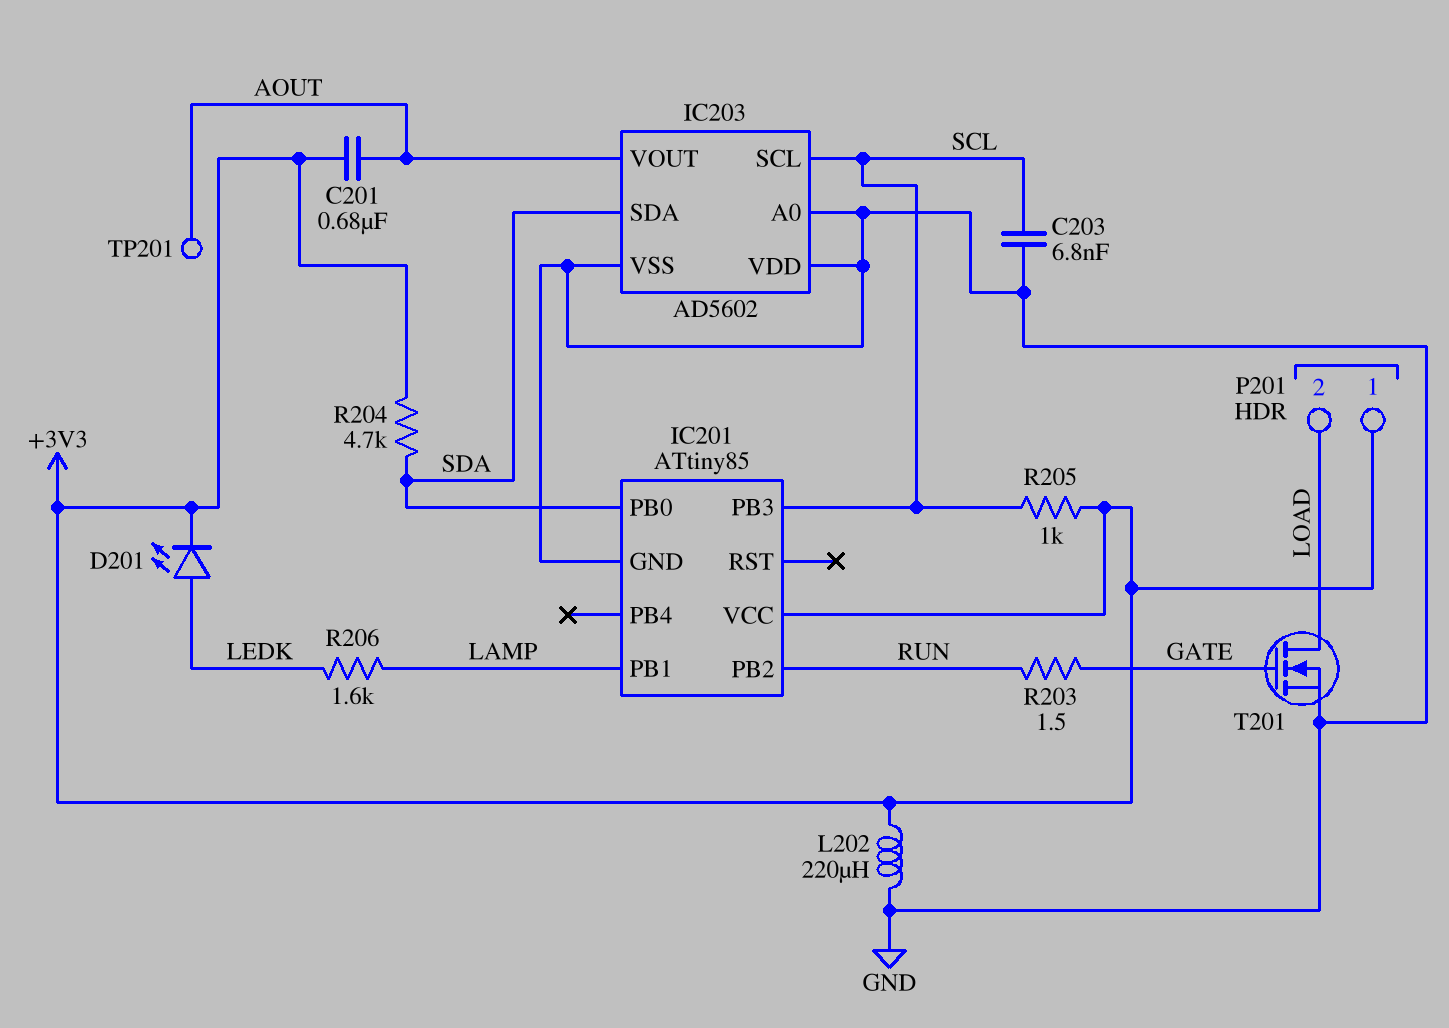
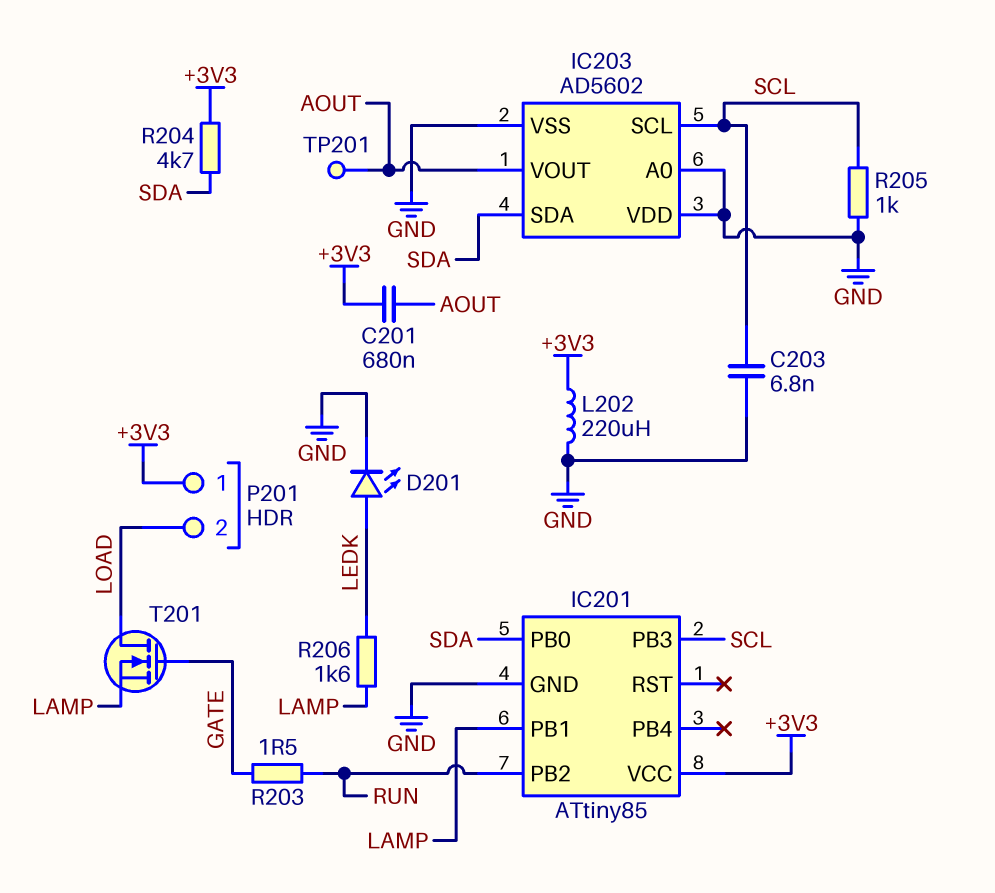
D201: LED (A LEDK, K +3V3) -> LED (A LEDK, K GND)
R205: 1k (+3V3, SCL) -> 1k (GND, SCL)
T201: NMOS (G GATE, D LOAD, S GND) -> NMOS (G GATE, D LOAD, S LAMP)

